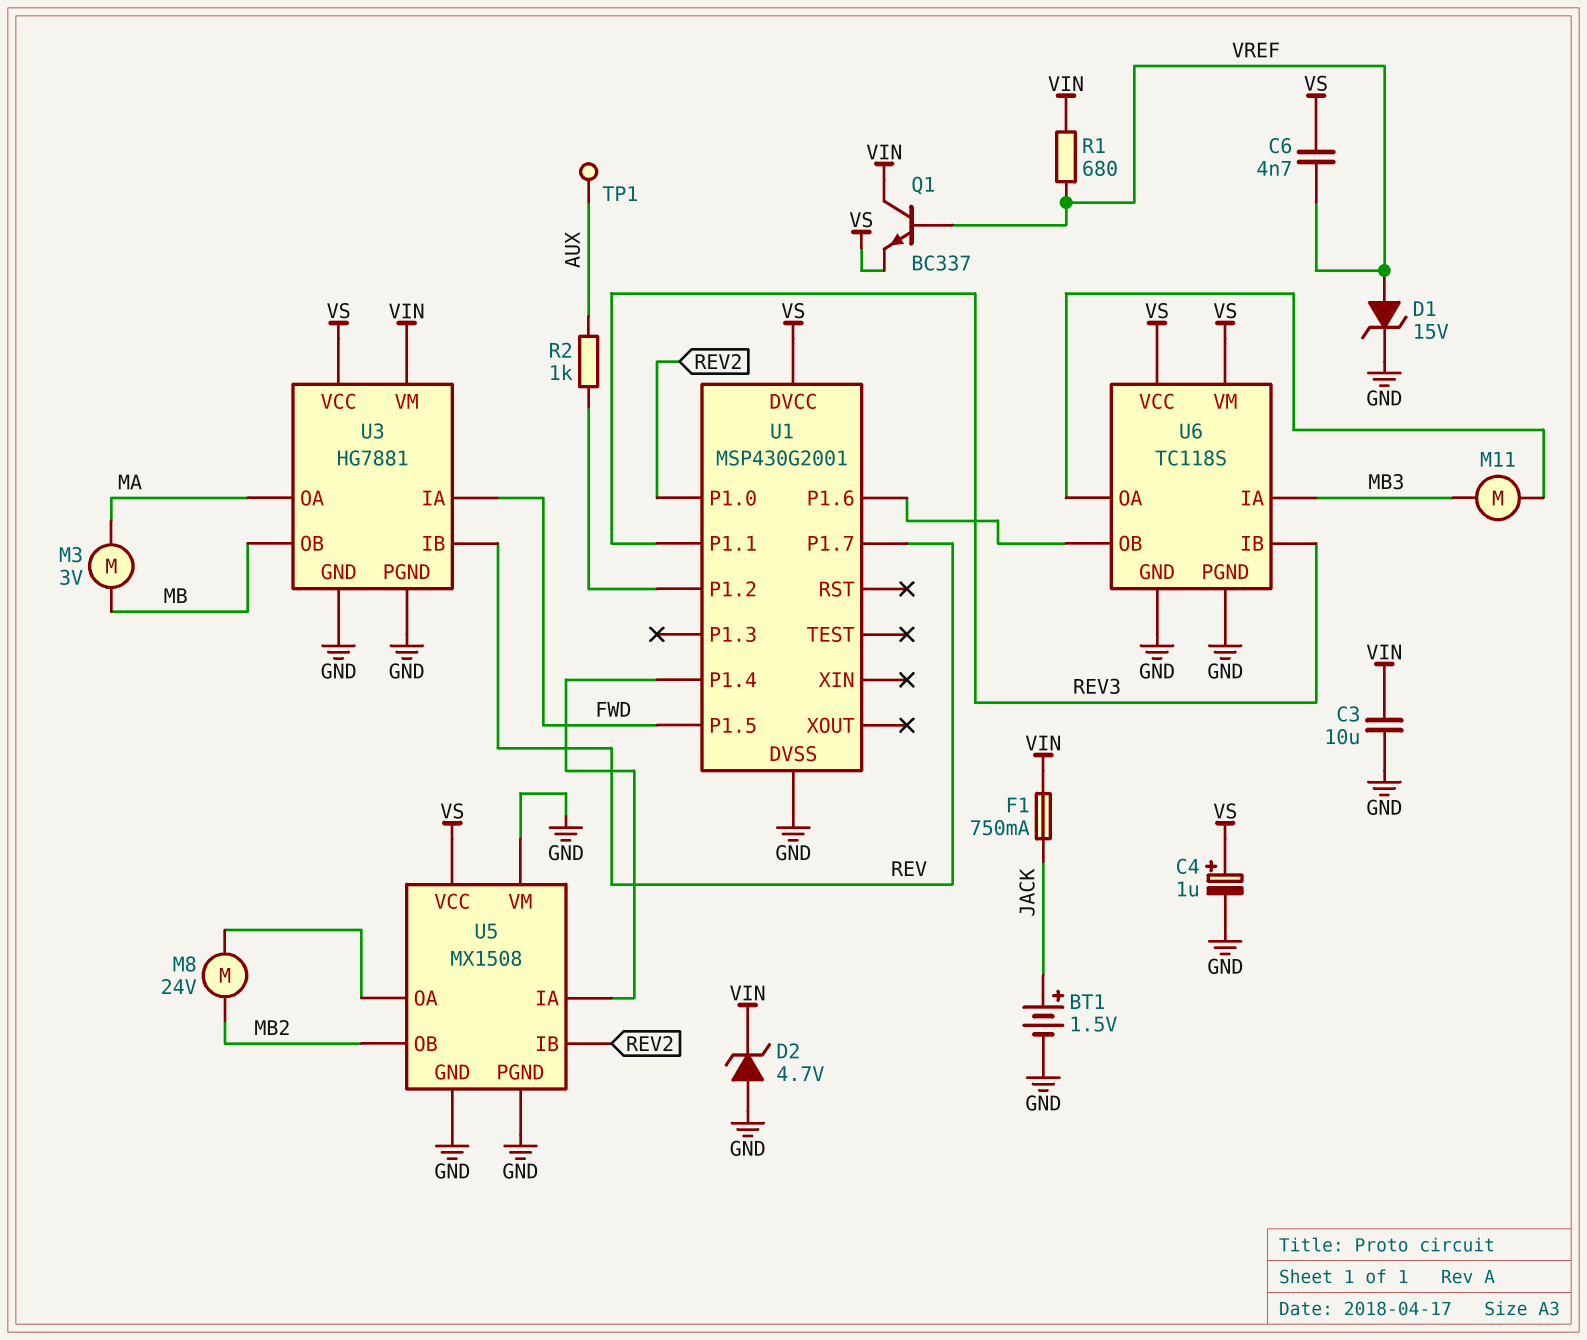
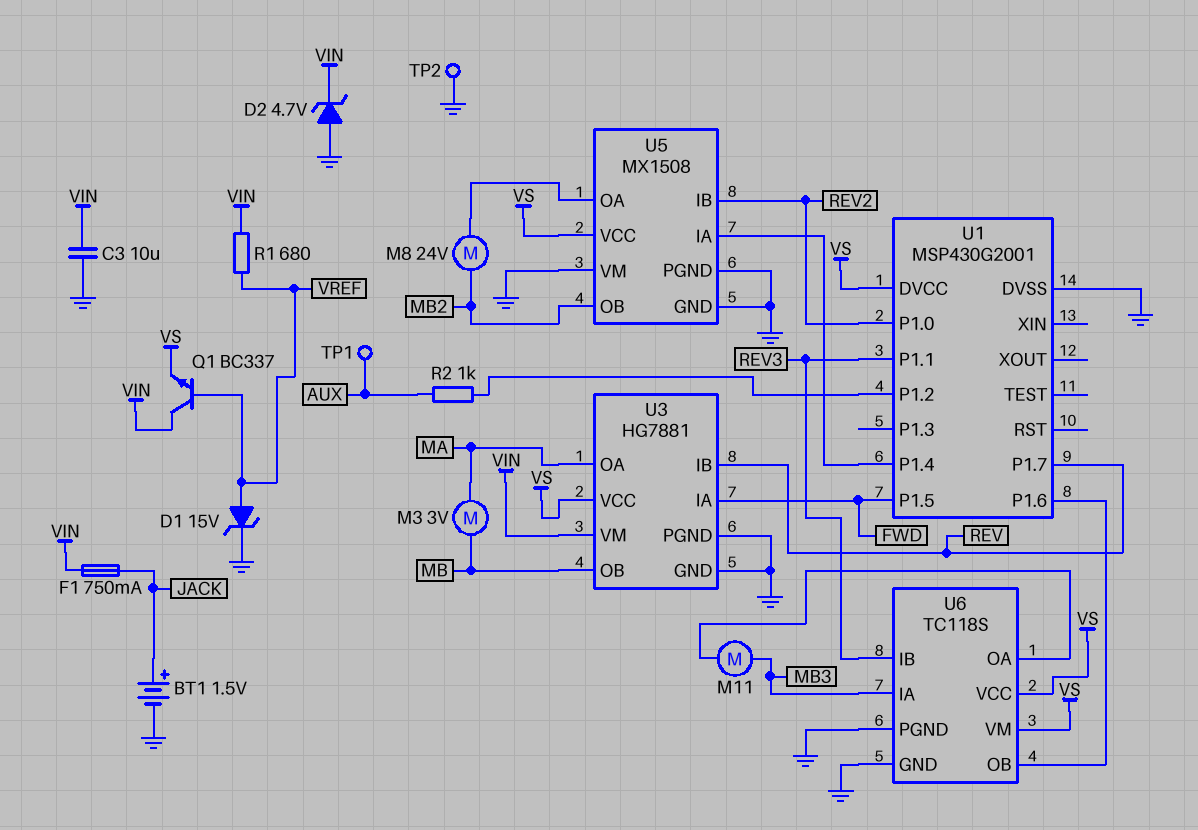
C4: 1uF (plus VS, minus GND) -> none
C6: 4.7nF (VREF, VS) -> none
TP2: none -> test point (GND)

